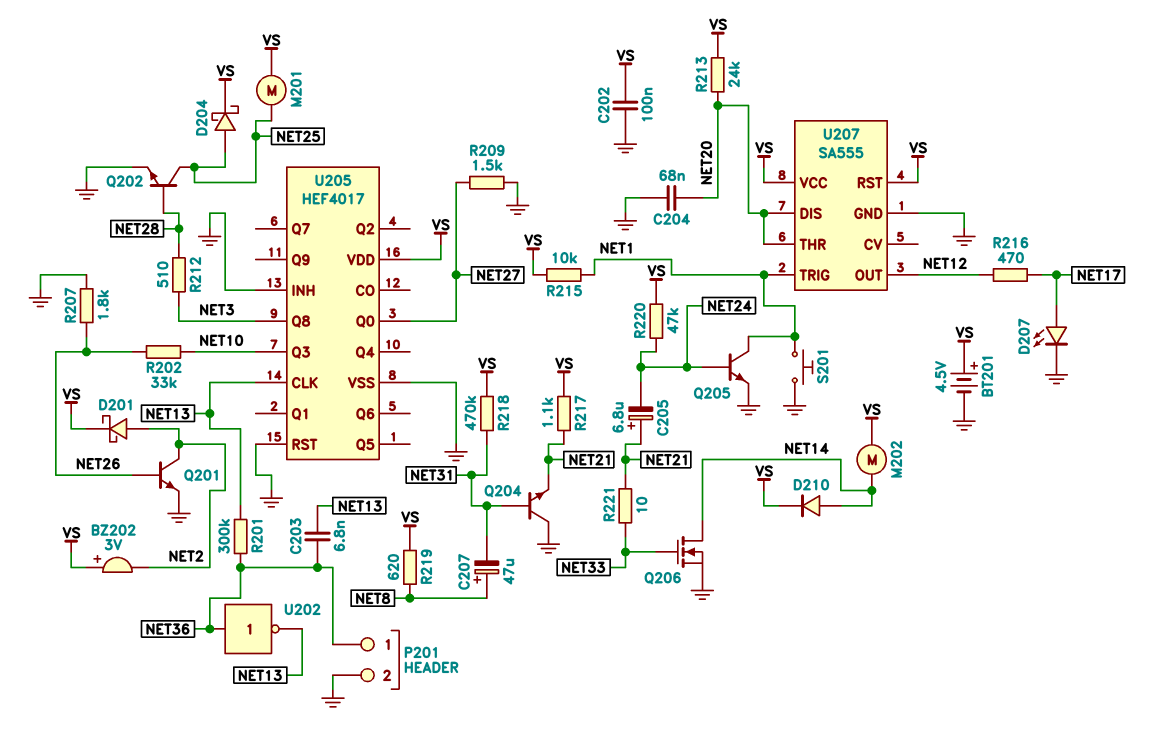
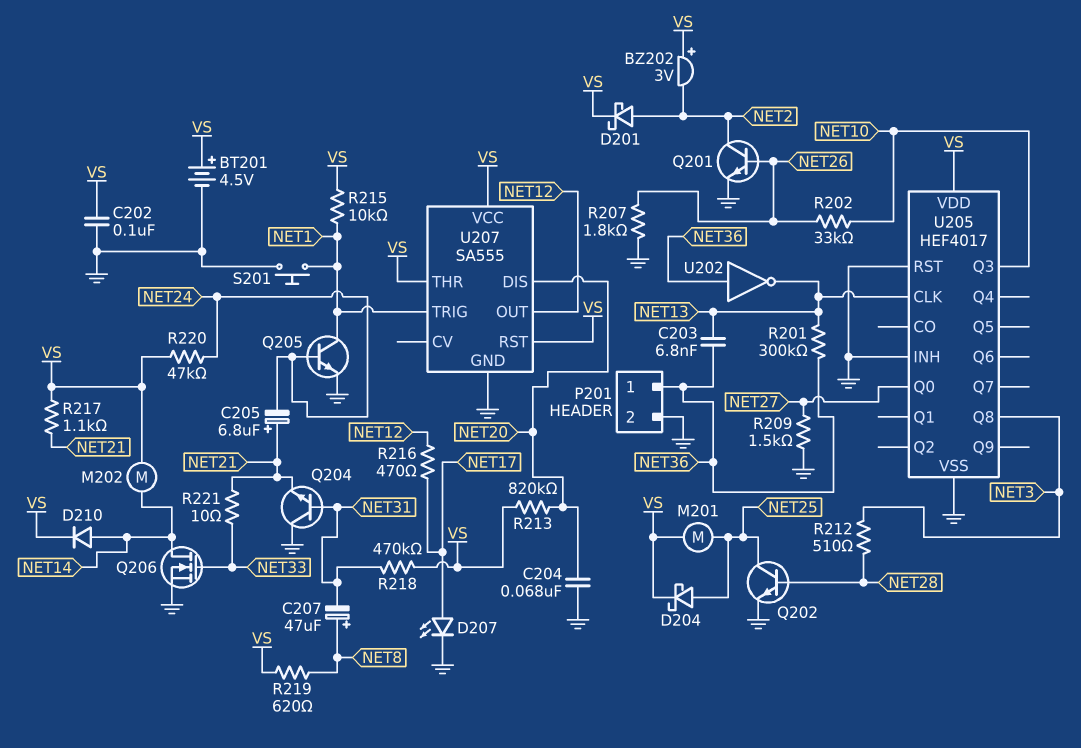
R213: 24k (NET20, VS) -> 820k (NET20, VS)
U207 pin THR: NET20 -> VS

